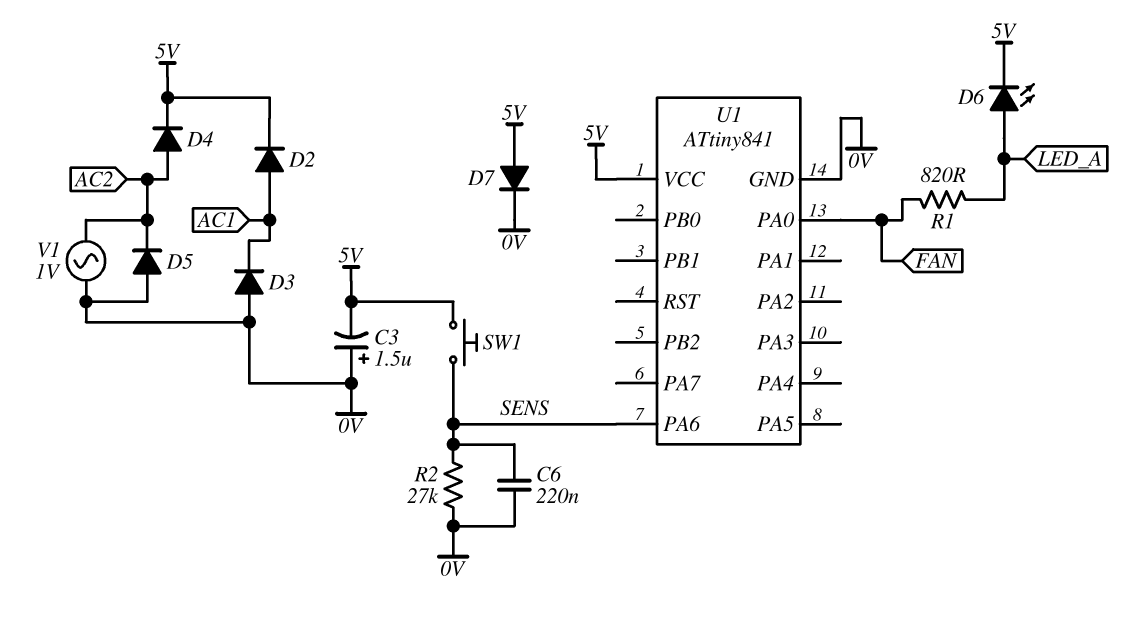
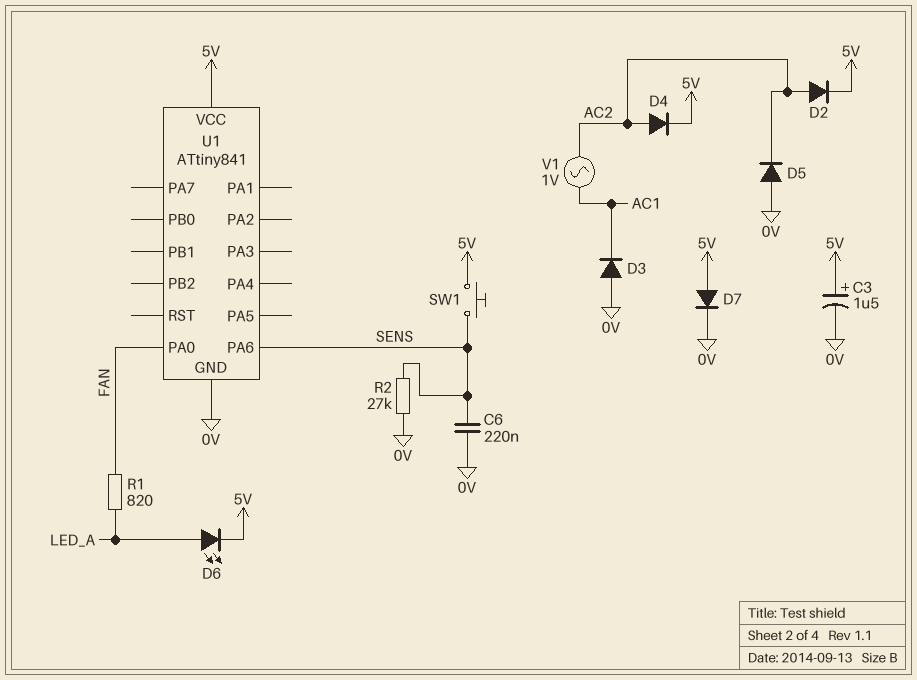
C3: 1.5uF (plus 0V, minus 5V) -> 1.5uF (plus 5V, minus 0V)
D2: diode (A AC1, K 5V) -> diode (A AC2, K 5V)
V1: AC 1V (0V, AC2) -> AC 1V (AC1, AC2)

